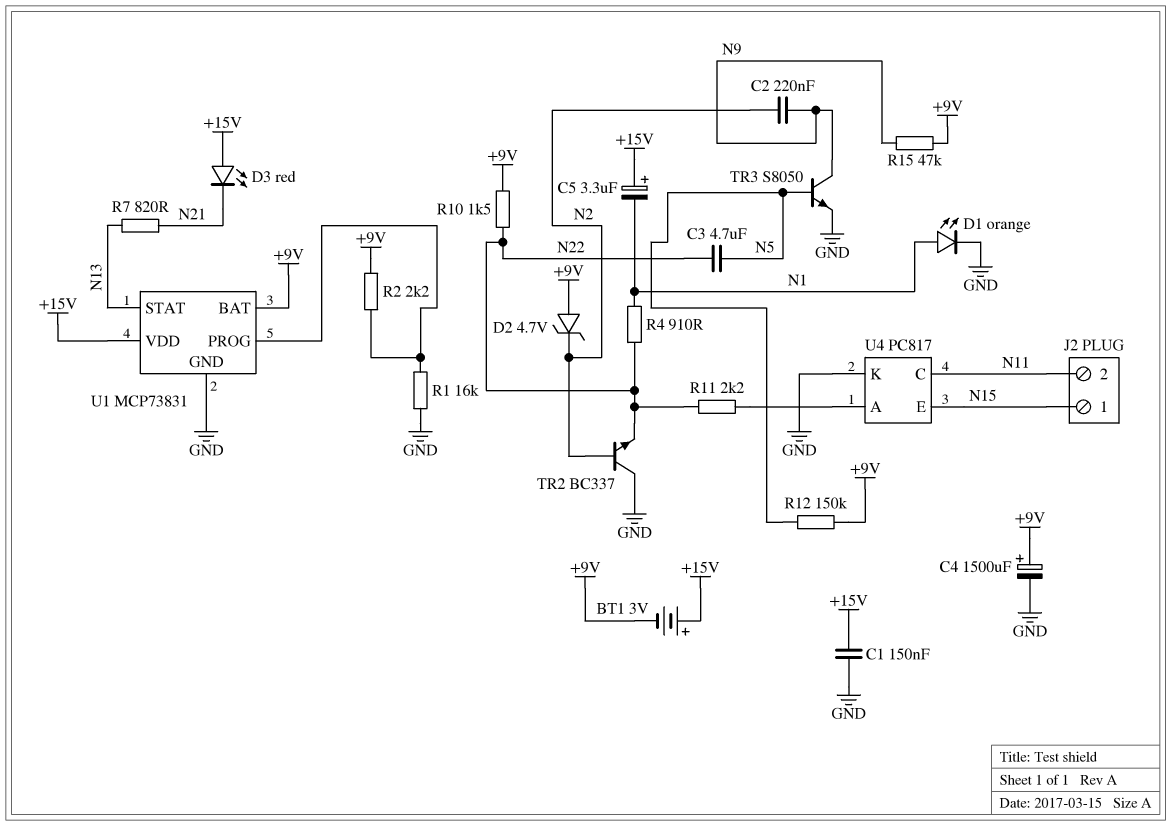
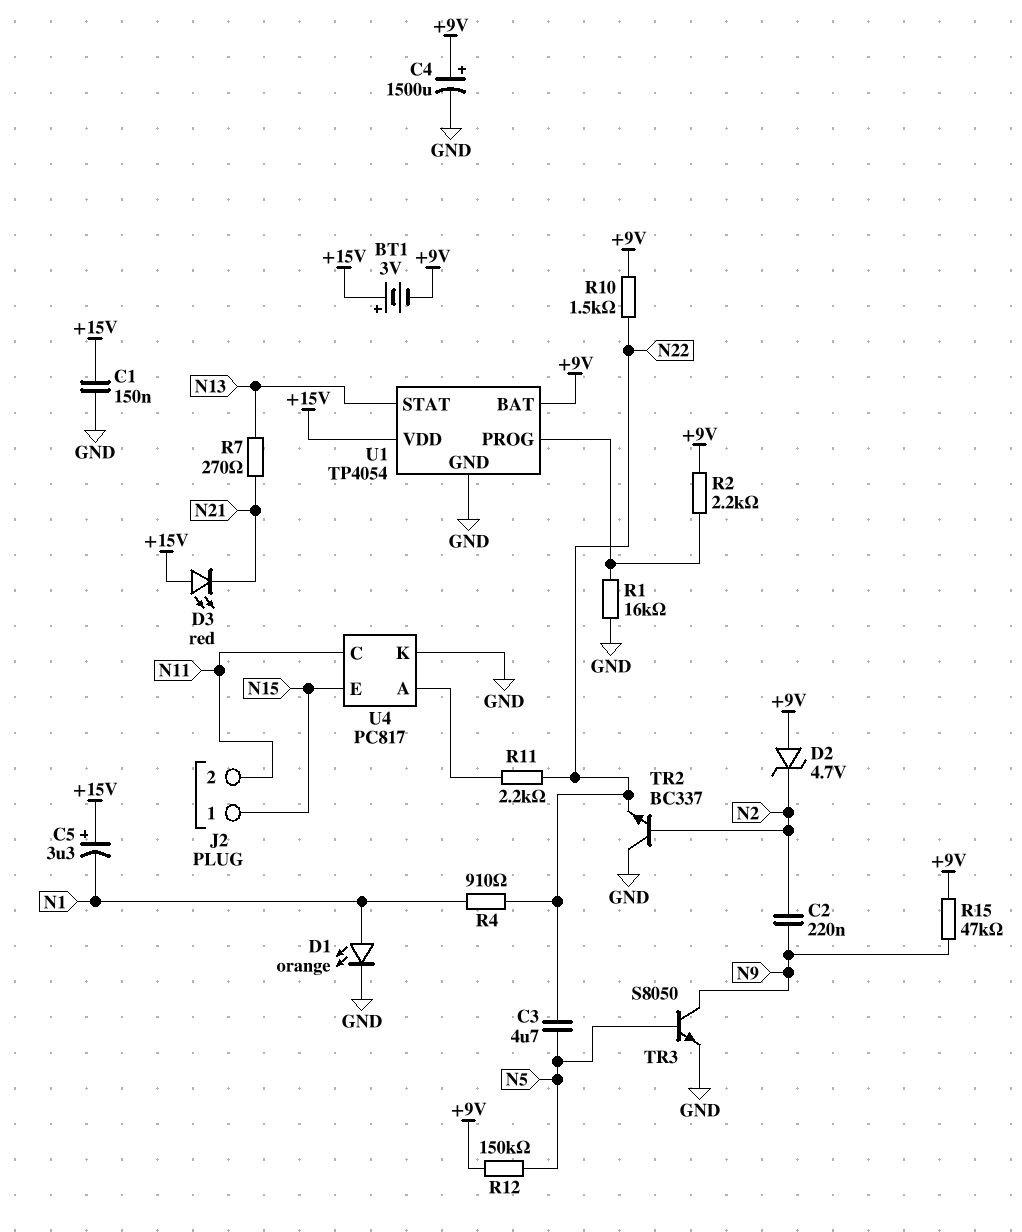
R7: 820 (N13, N21) -> 270 (N13, N21)
U1: MCP73831 -> TP4054

